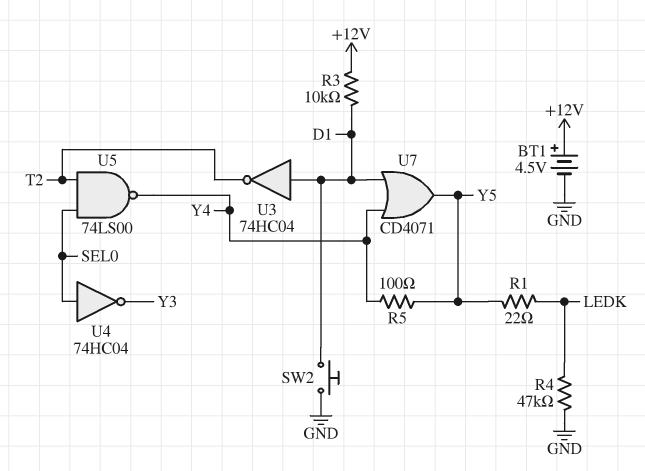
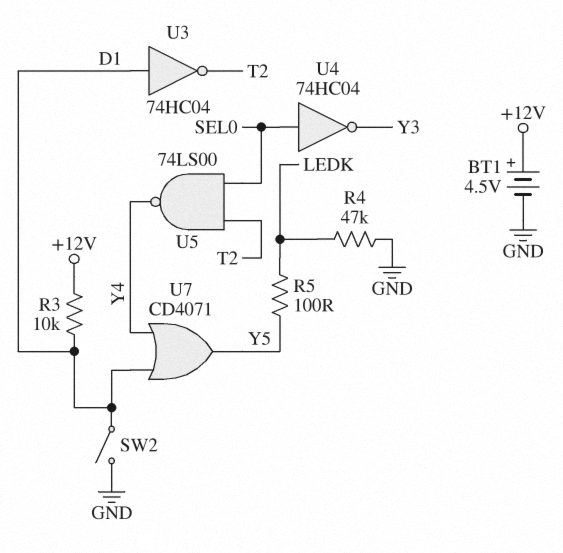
R1: 22 (LEDK, Y5) -> none
R5: 100 (Y4, Y5) -> 100 (LEDK, Y5)
SW2: button (D1, GND) -> switch (D1, GND)

